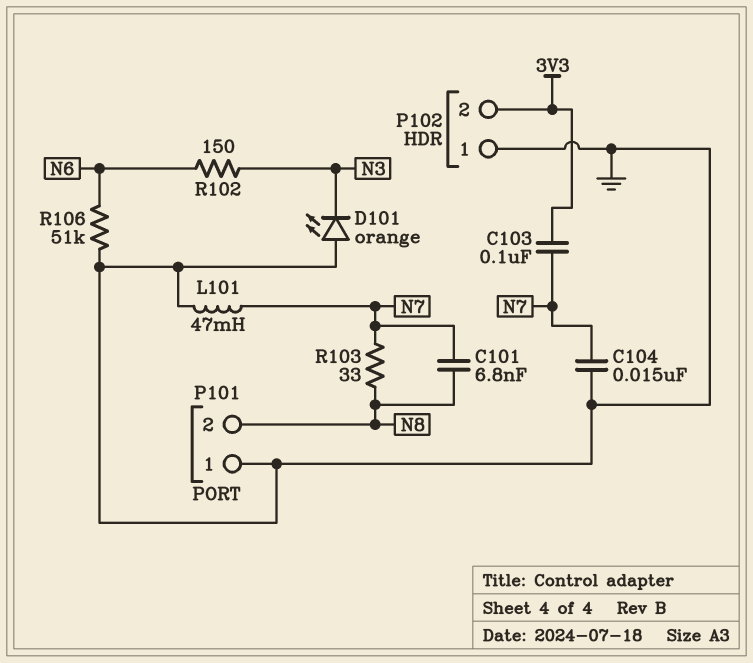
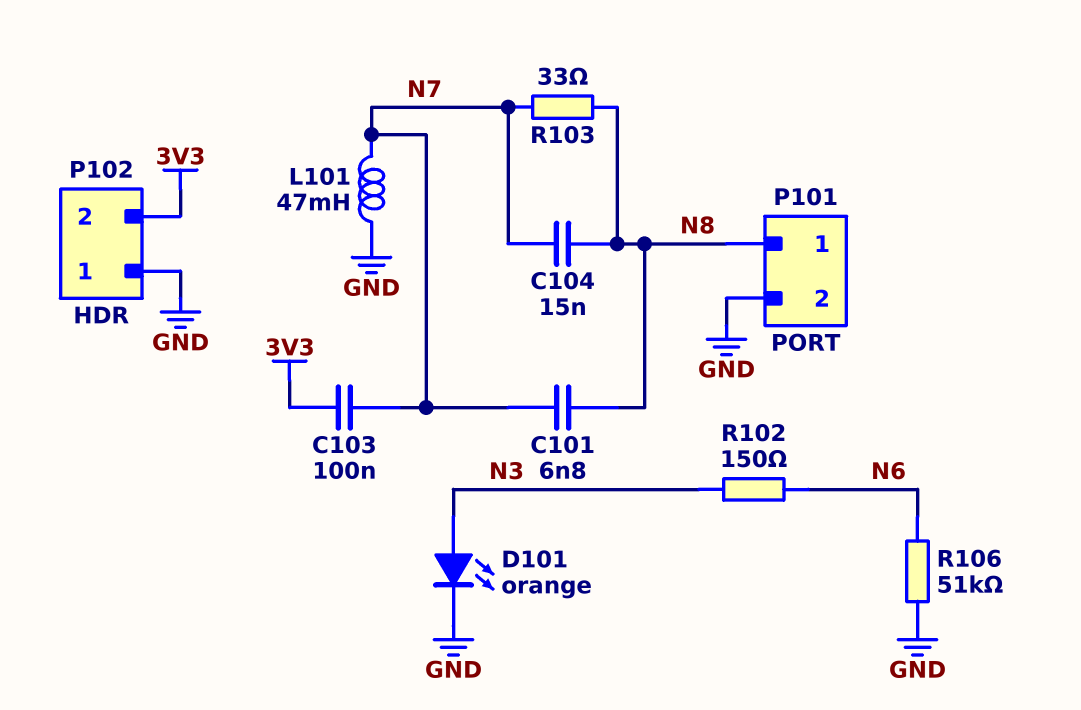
C104: 15nF (GND, N7) -> 15nF (N7, N8)
D101: LED orange (A GND, K N3) -> LED orange (A N3, K GND)
P101 pin 1: GND -> N8
P101 pin 2: N8 -> GND

